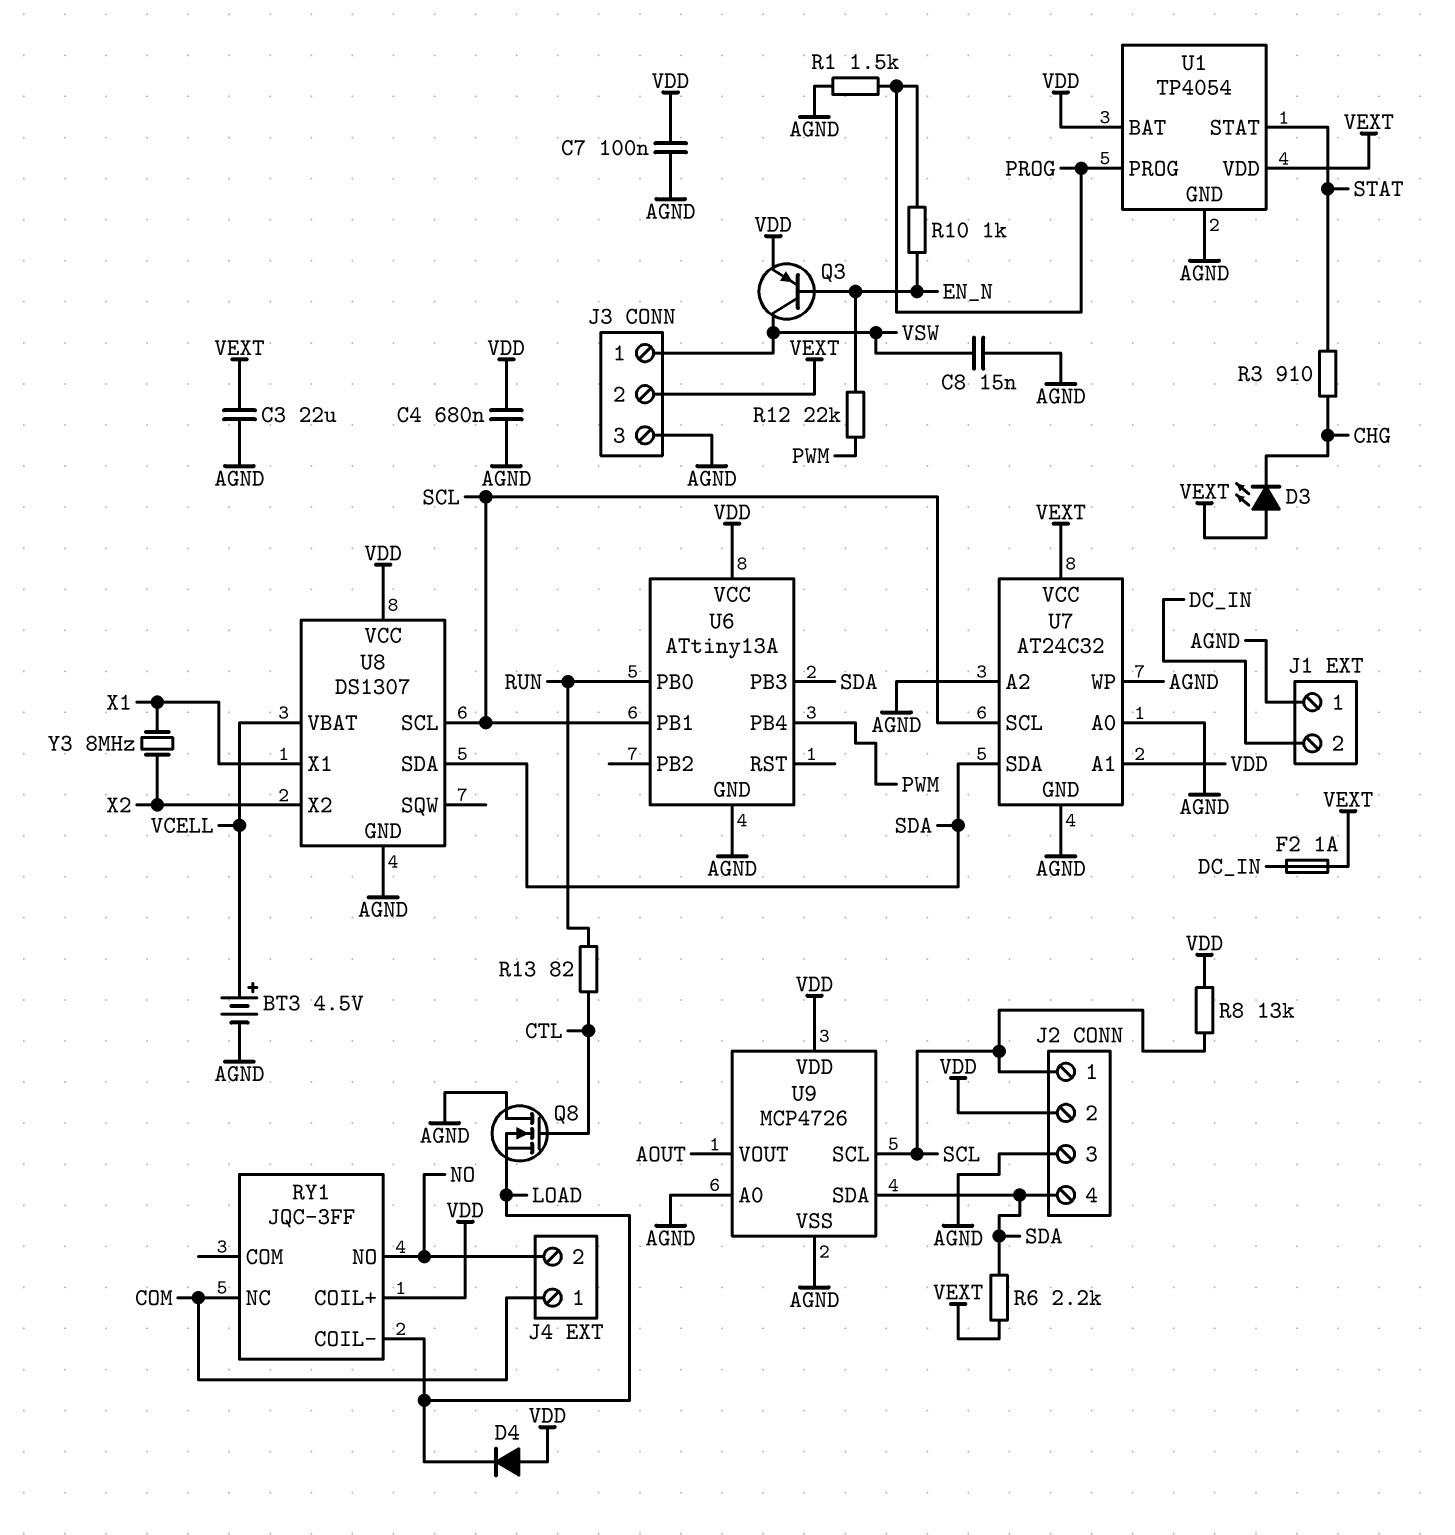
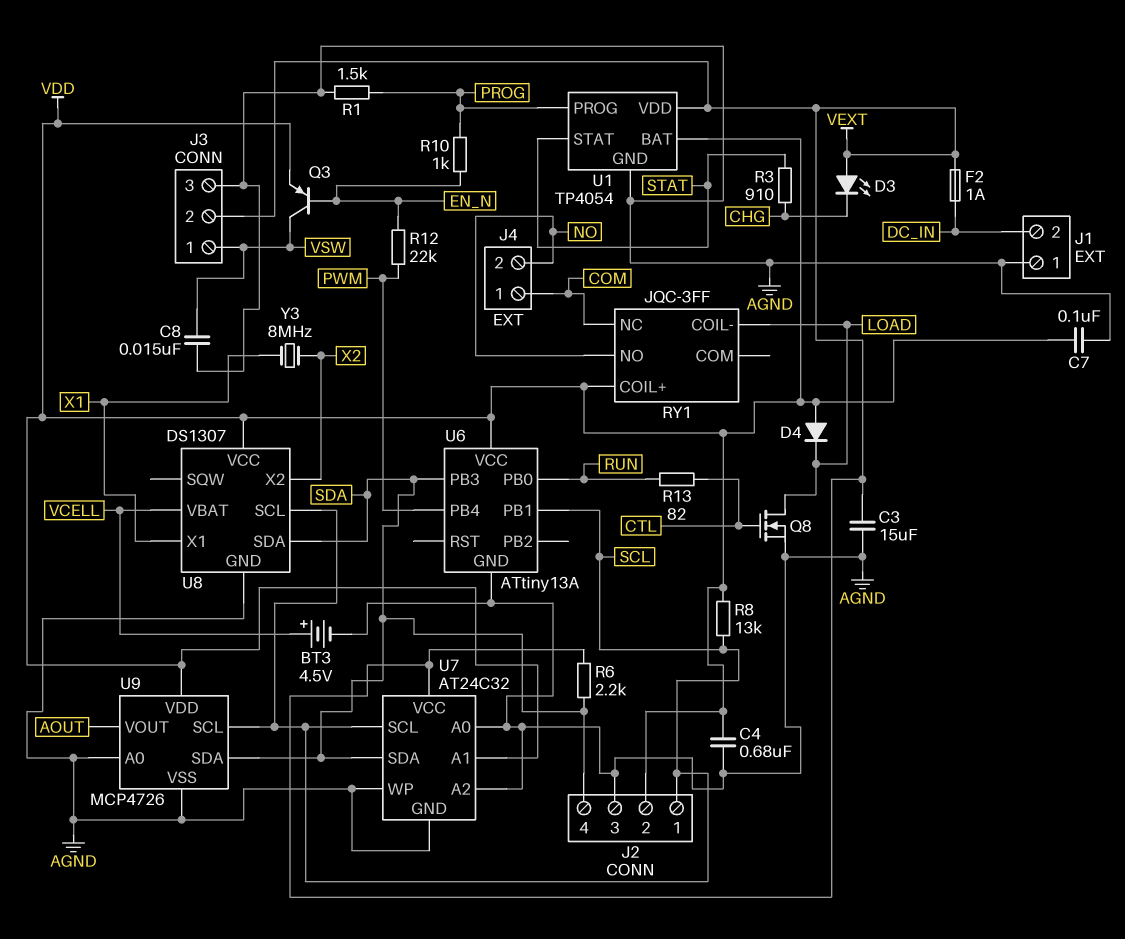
C3: 22uF (AGND, VEXT) -> 15uF (AGND, VEXT)
Q8: NMOS (G CTL, D AGND, S LOAD) -> NMOS (G CTL, D LOAD, S AGND)

